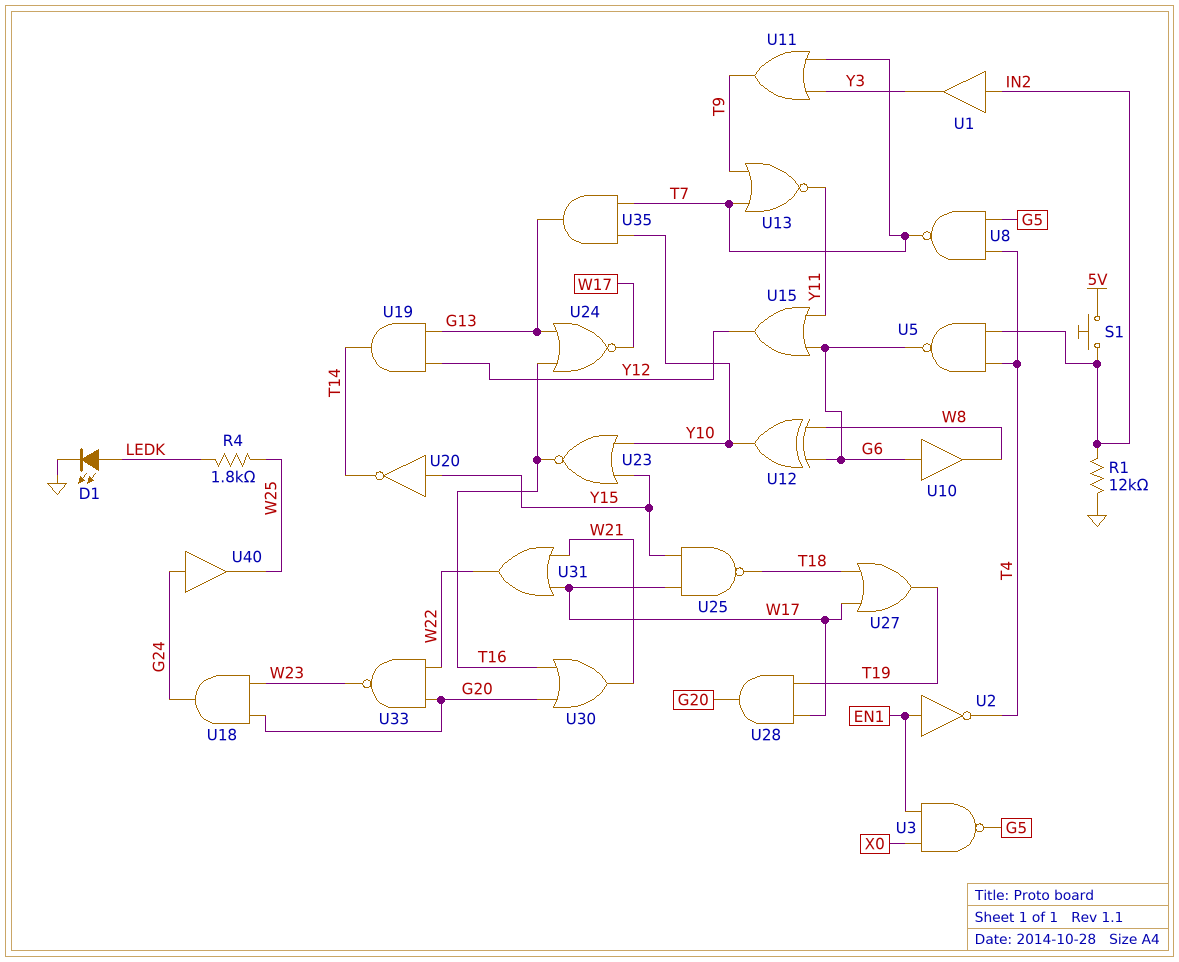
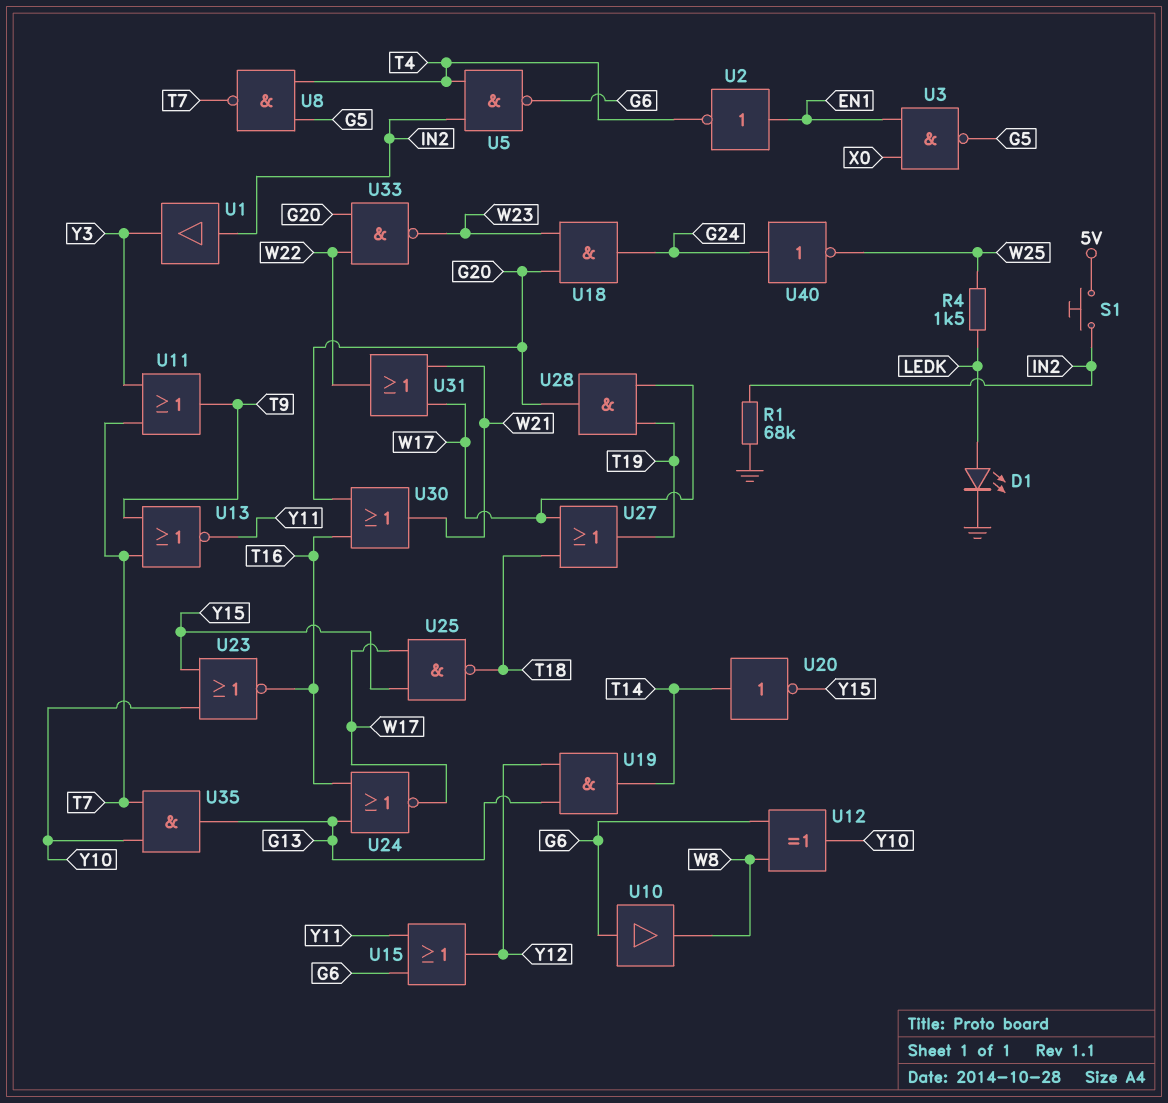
R1: 12k (GND, IN2) -> 68k (GND, IN2)
R4: 1.8k (LEDK, W25) -> 1.5k (LEDK, W25)
U20: NOT (in Y15, out T14) -> NOT (in T14, out Y15)
U40: buffer (in G24, out W25) -> NOT (in G24, out W25)

